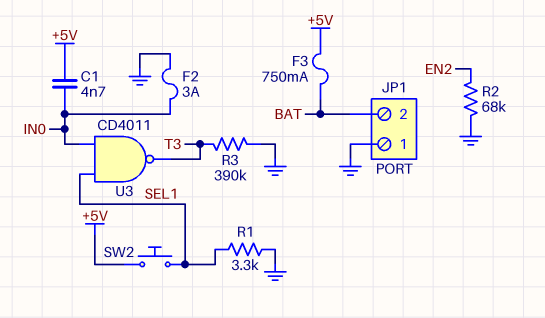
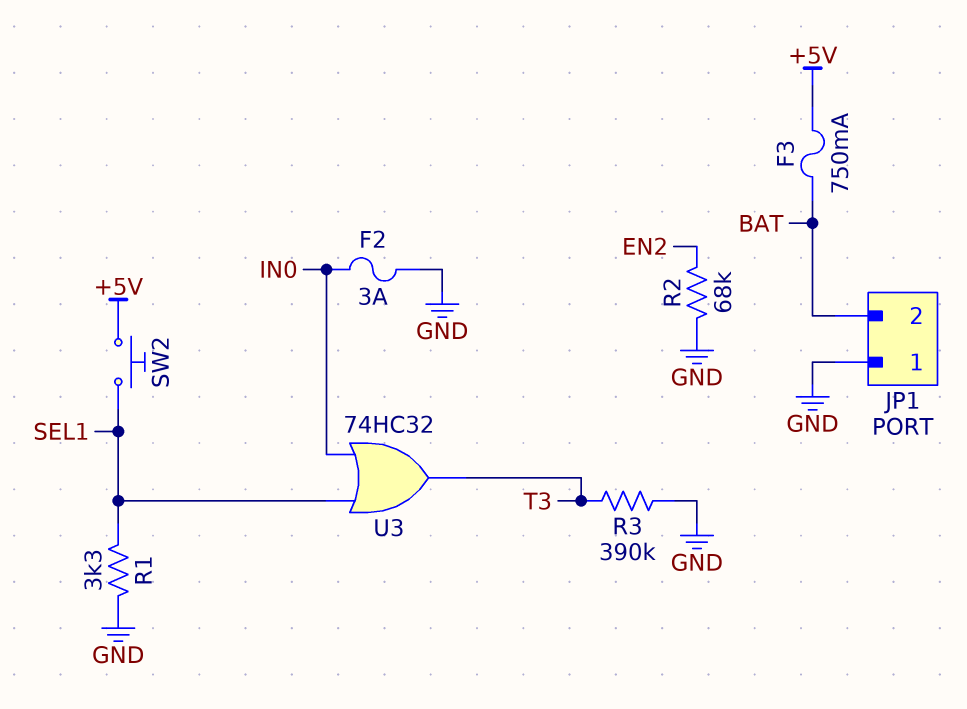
C1: 4.7nF (+5V, IN0) -> none
U3: NAND CD4011 (in IN0, in SEL1, out T3) -> OR 74HC32 (in IN0, in SEL1, out T3)

